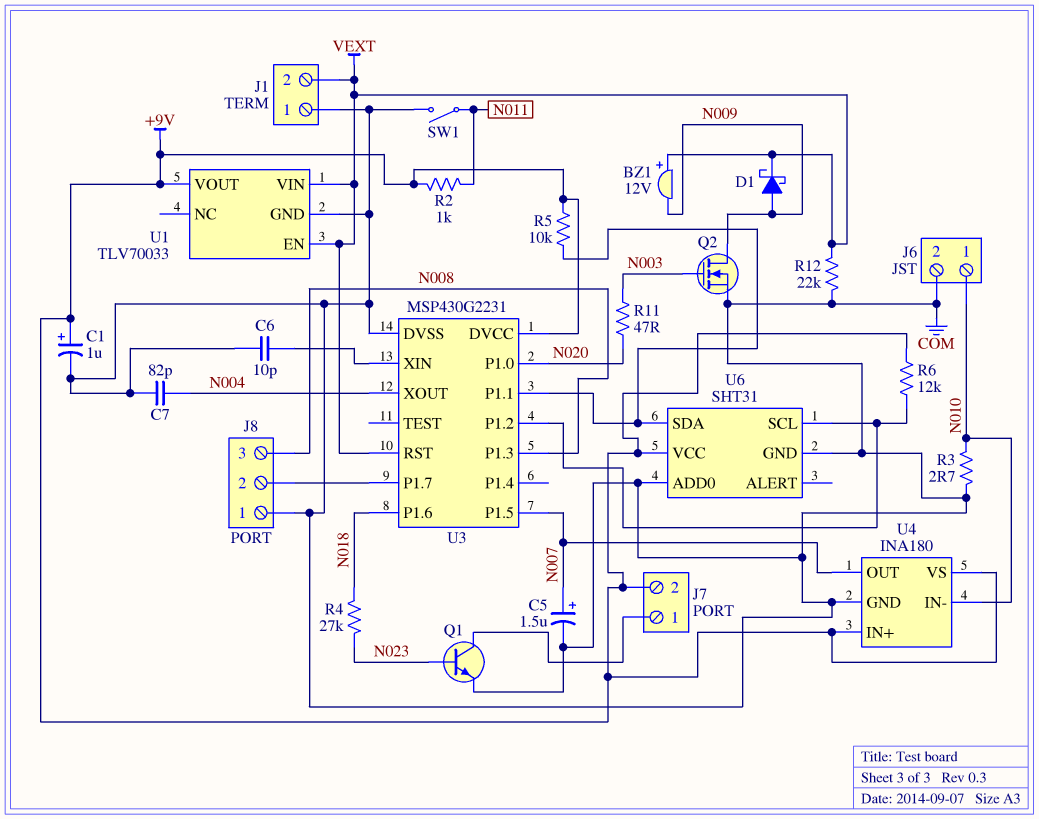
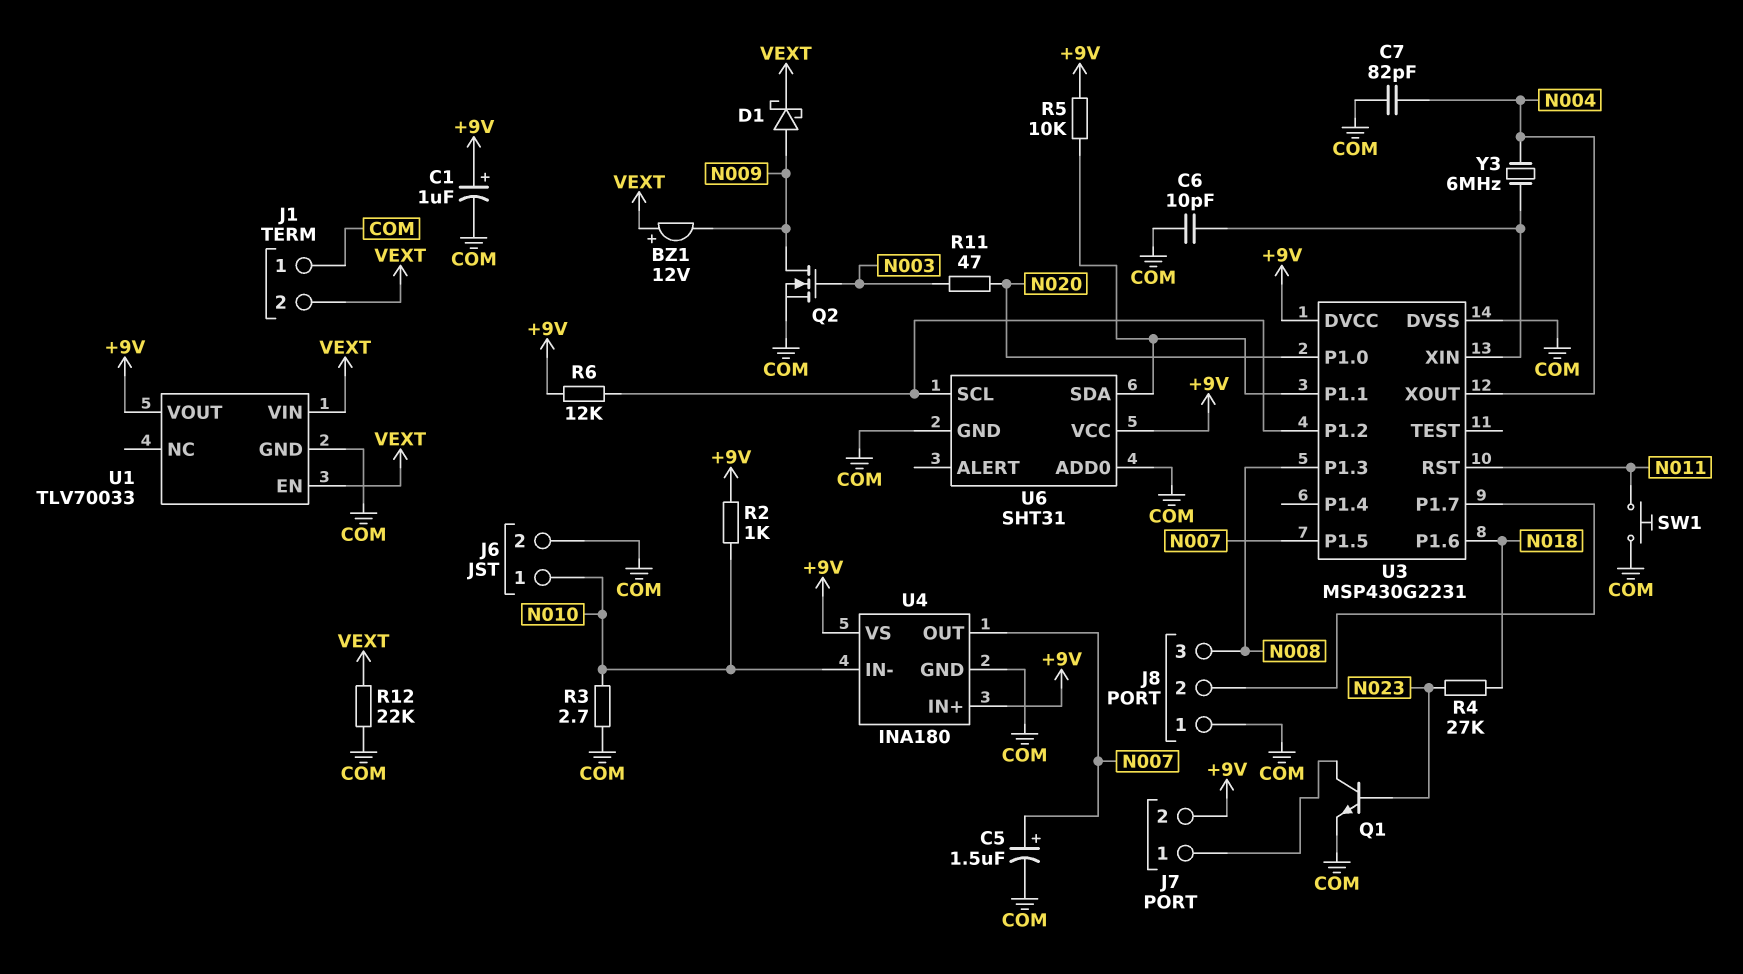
R2: 1k (+9V, N011) -> 1k (+9V, N010)
SW1: switch (COM, N011) -> button (COM, N011)
U3 pin RST: VEXT -> N011
Y3: none -> 6MHz (N004, U3/XIN)

